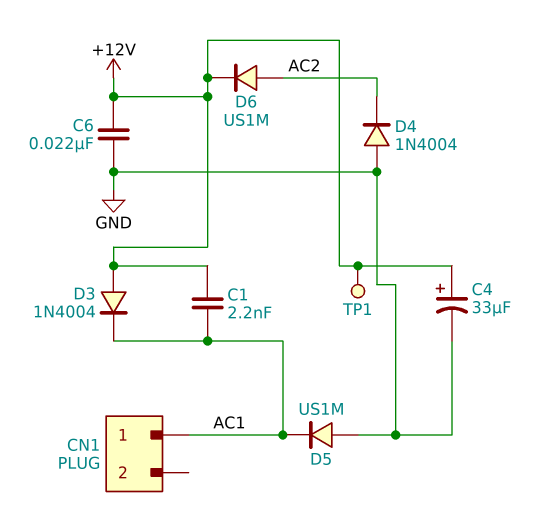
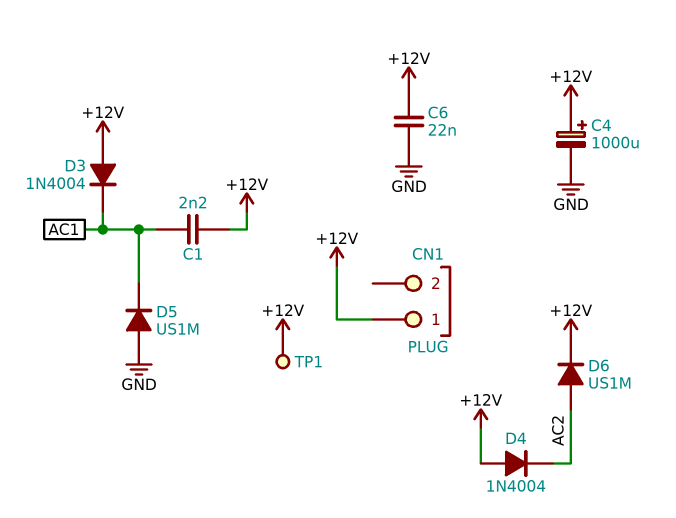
C4: 33uF (plus +12V, minus GND) -> 1000uF (plus +12V, minus GND)
CN1 pin 1: AC1 -> +12V
D4: diode 1N4004 (A GND, K AC2) -> diode 1N4004 (A +12V, K AC2)

